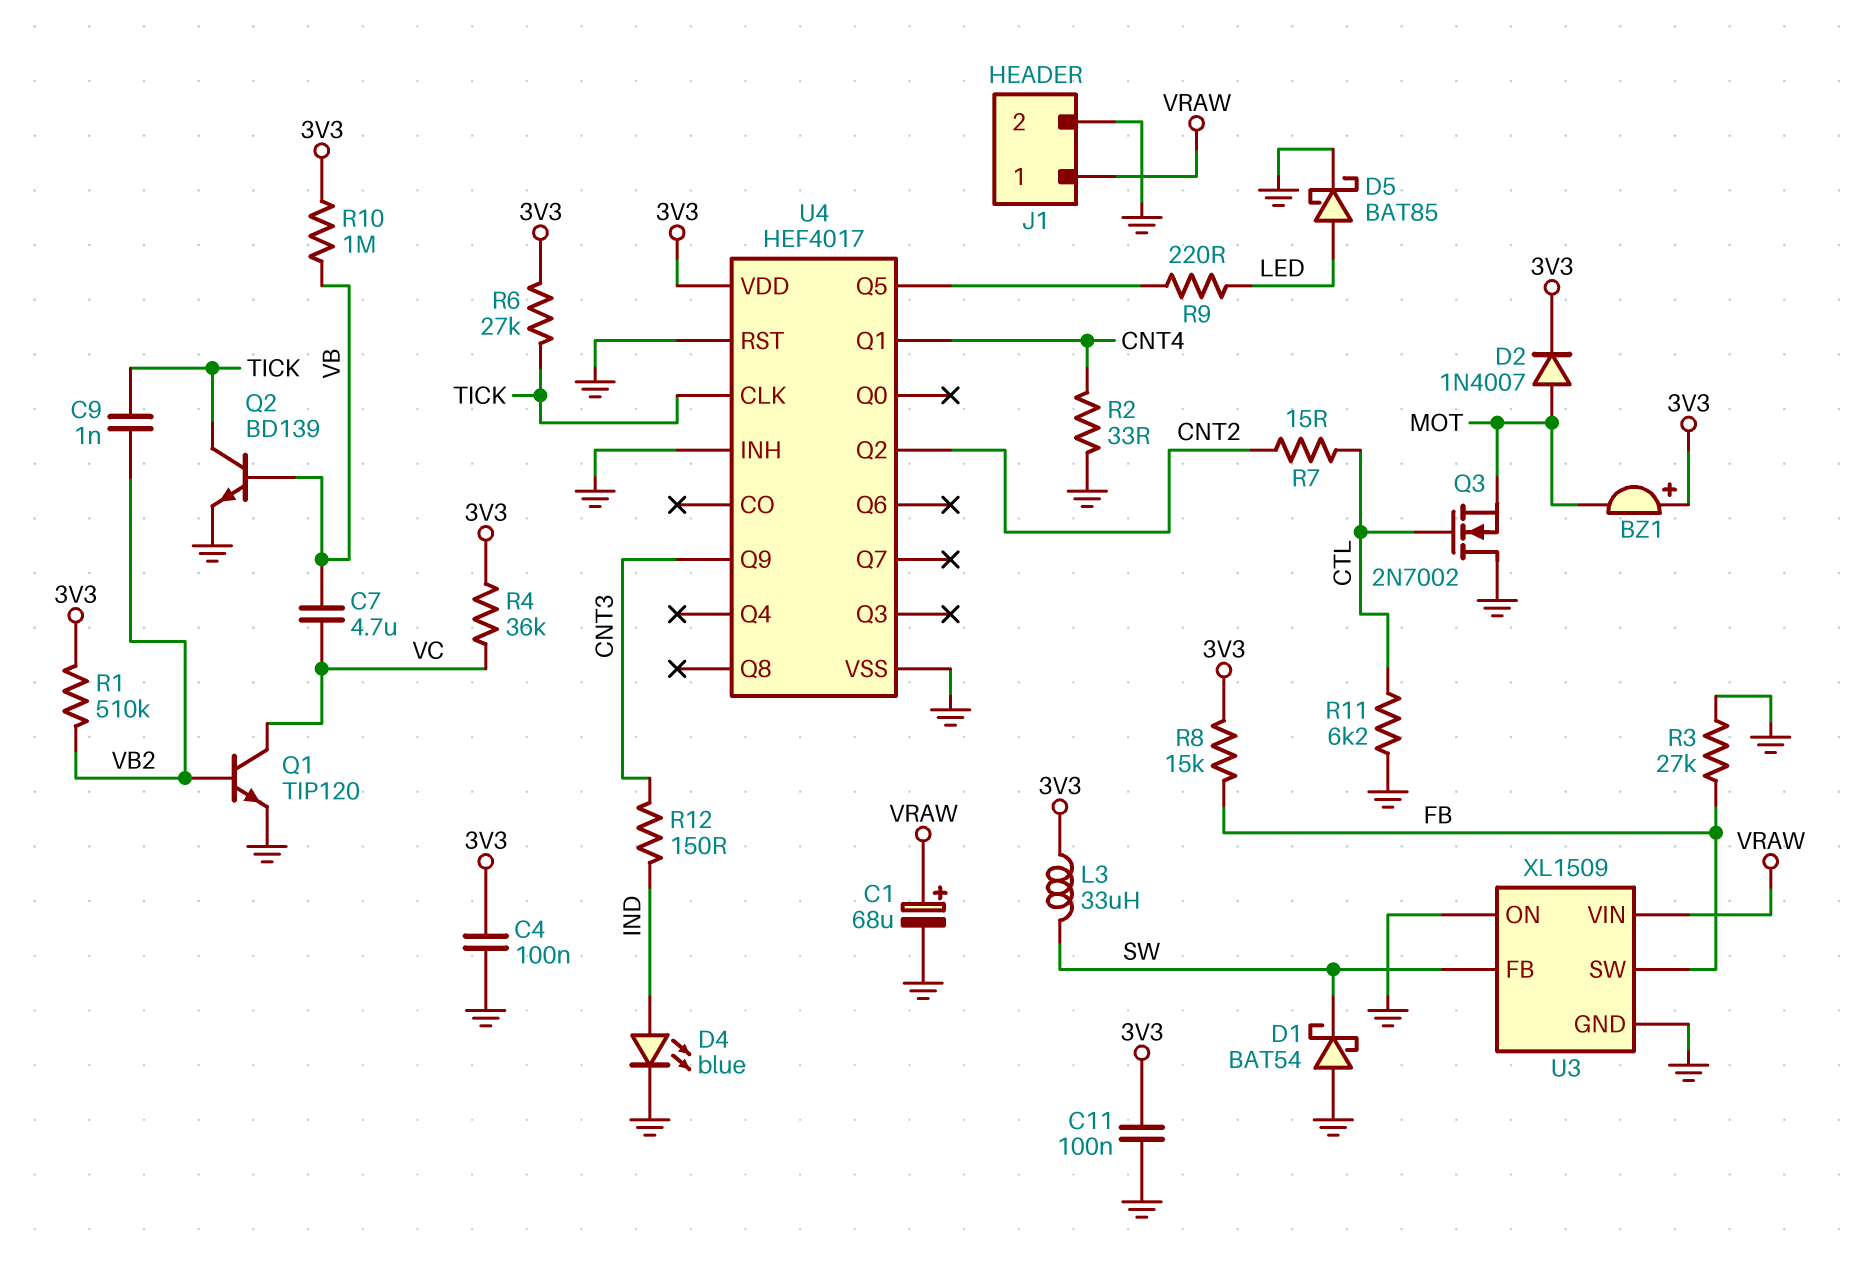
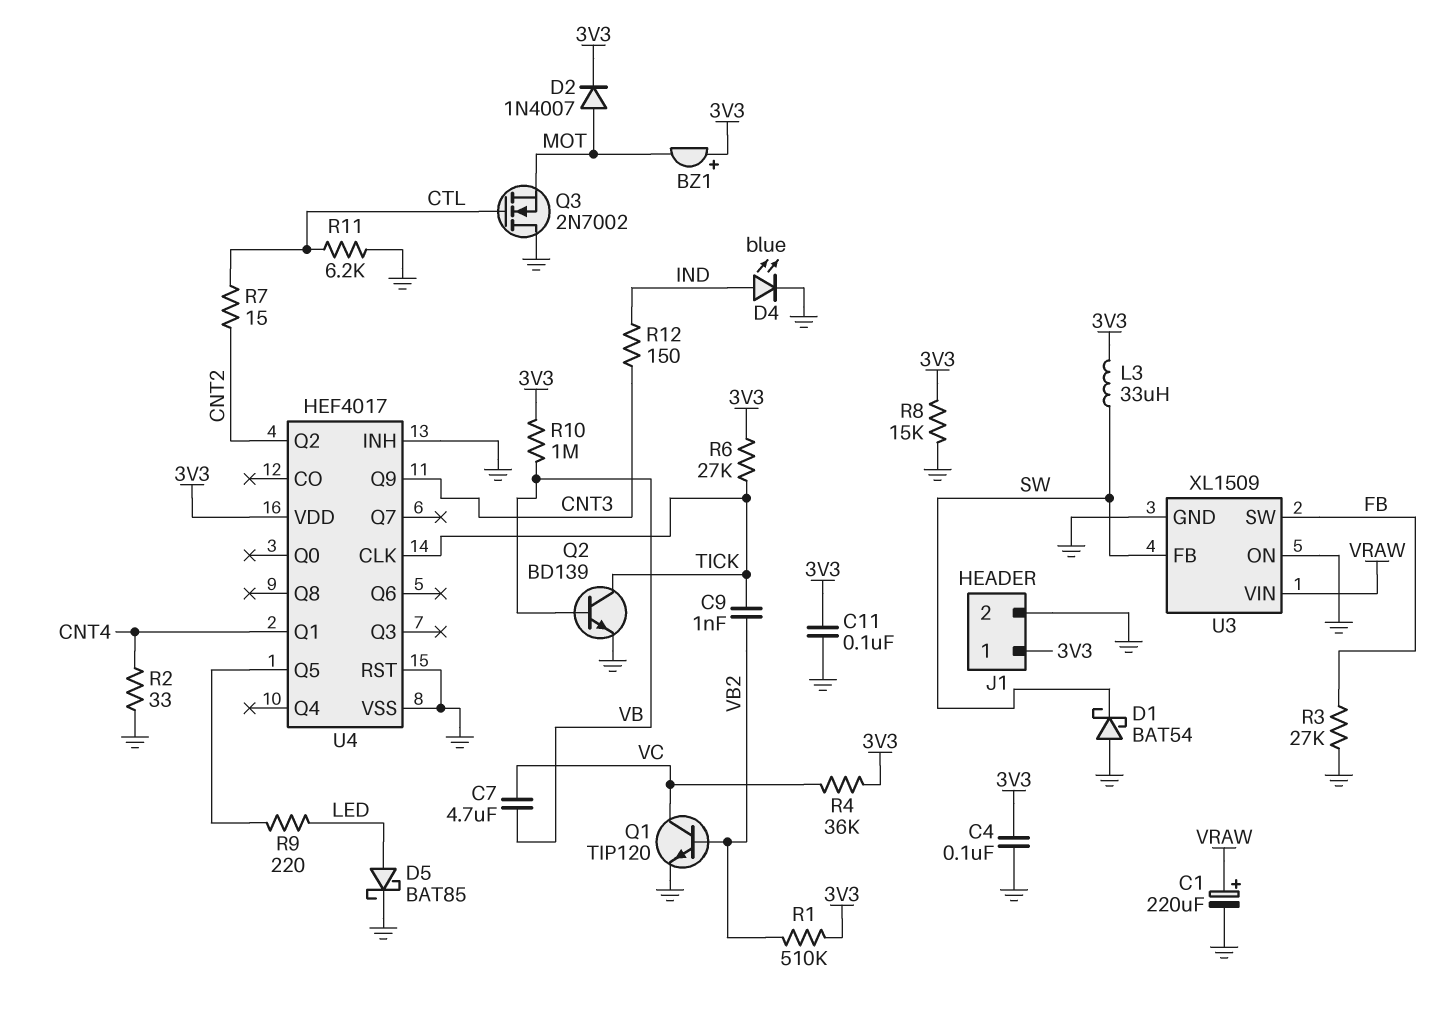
C1: 68uF (plus VRAW, minus GND) -> 220uF (plus VRAW, minus GND)
J1 pin 1: VRAW -> 3V3
R8: 15k (3V3, FB) -> 15k (3V3, GND)

